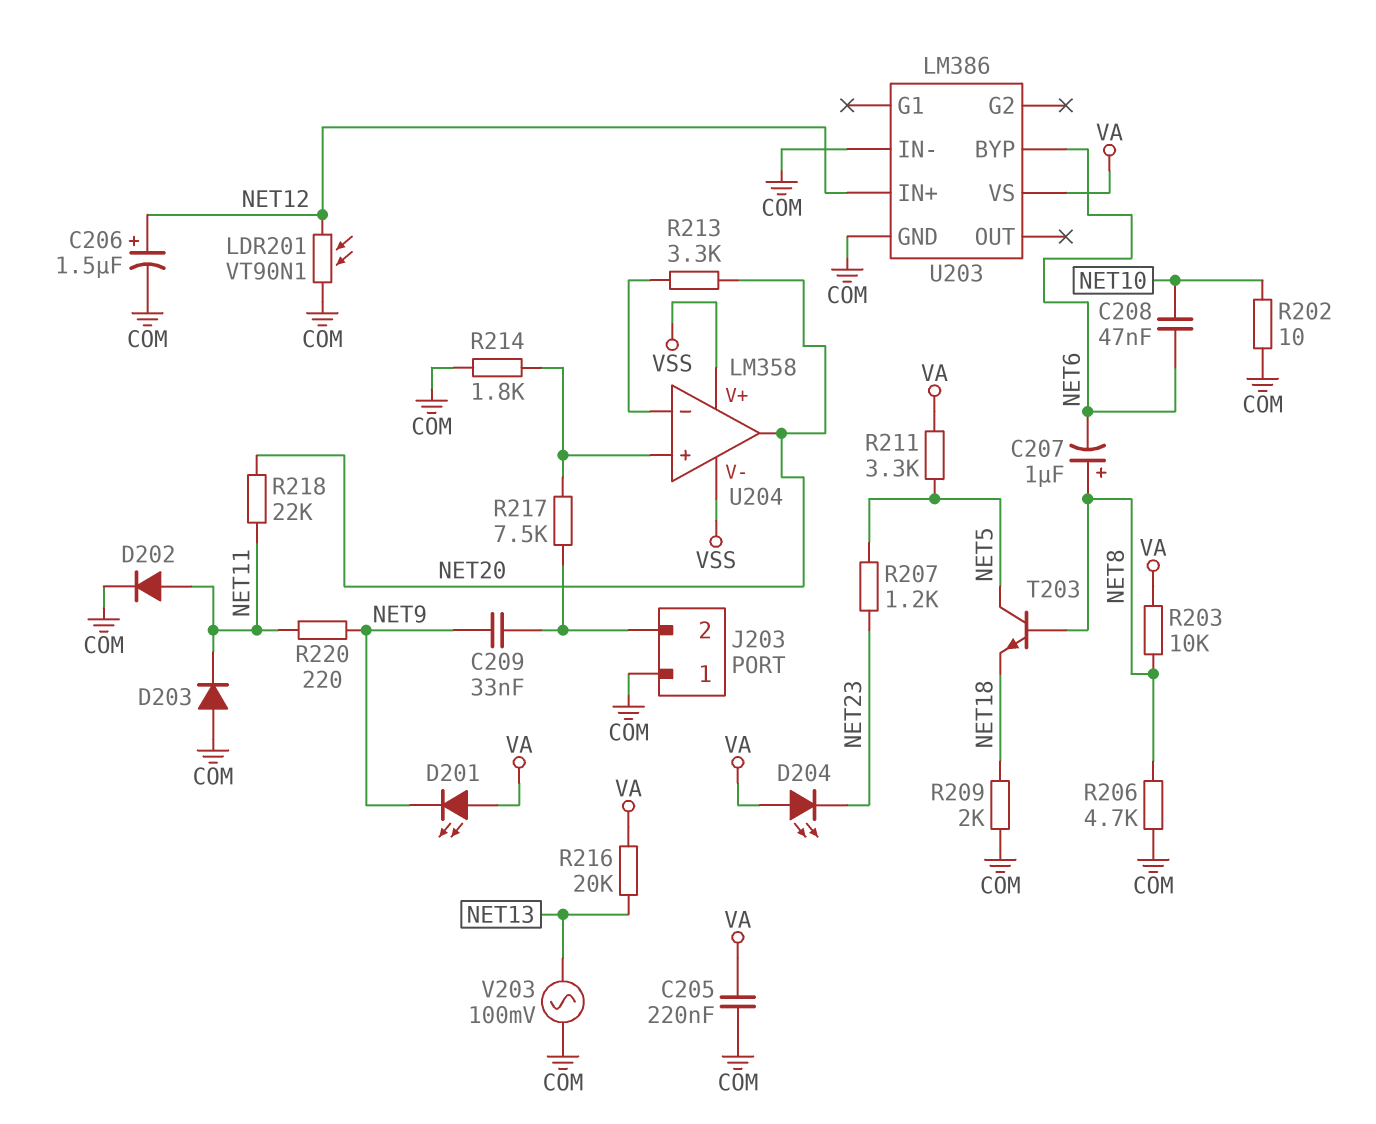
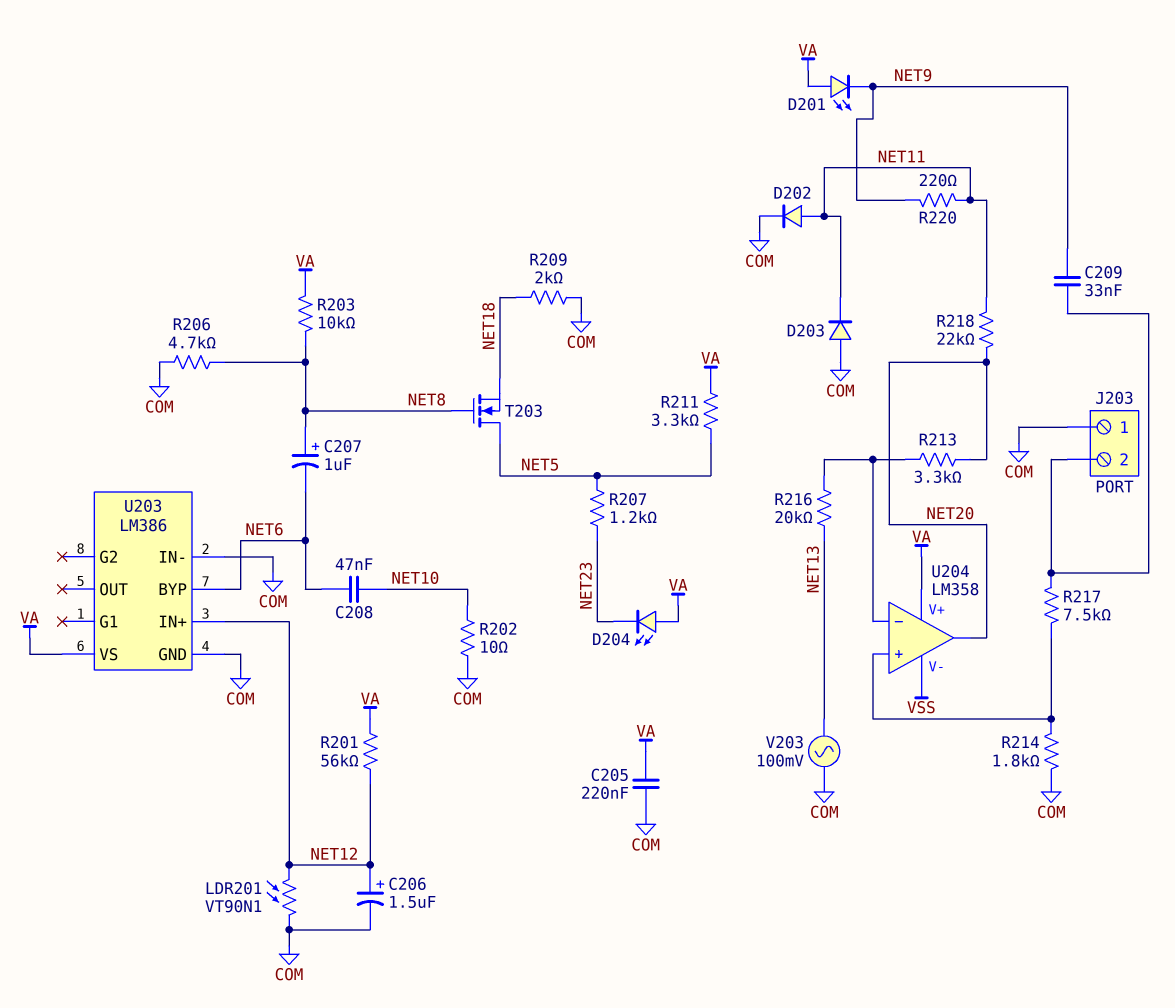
R201: none -> 56k (NET12, VA)
R216: 20k (NET13, VA) -> 20k (NET13, U204/in-)
T203: NPN (B NET8, C NET5, E NET18) -> NMOS (G NET8, D NET5, S NET18)
U204 pin V+: VSS -> VA

